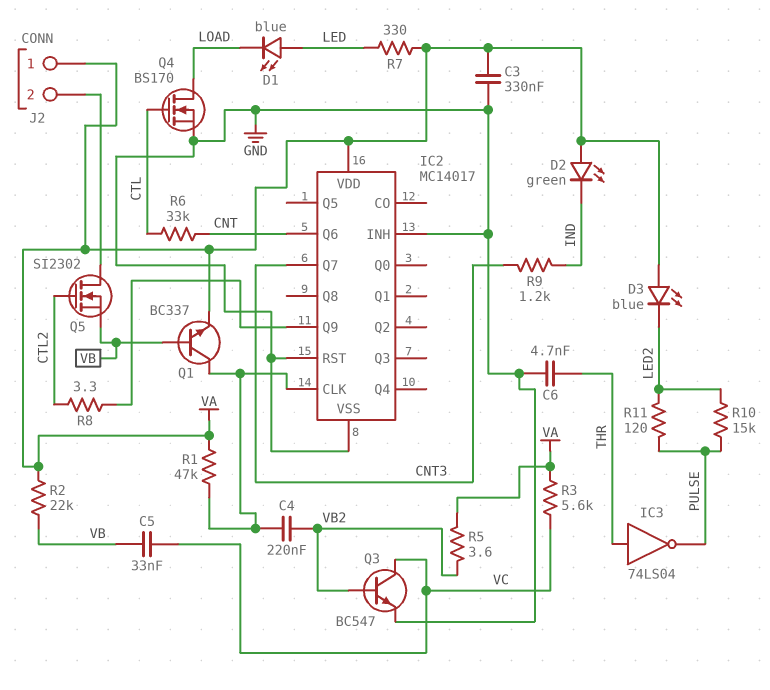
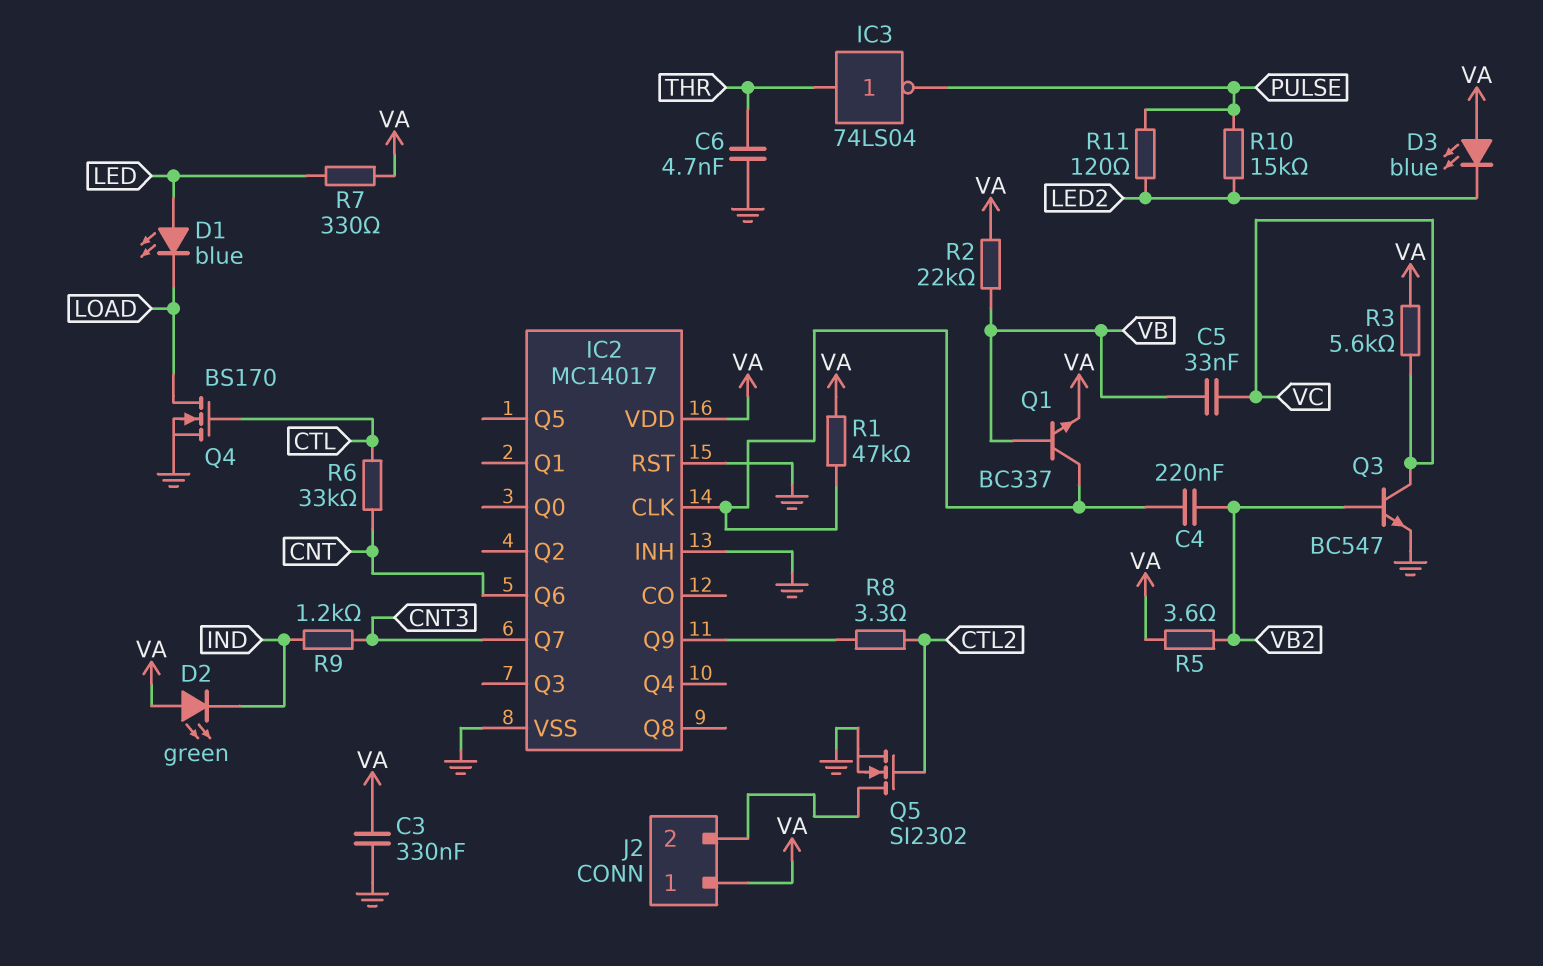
Q5: NMOS SI2302 (G CTL2, D J2/2, S VB) -> NMOS SI2302 (G CTL2, D J2/2, S GND)

